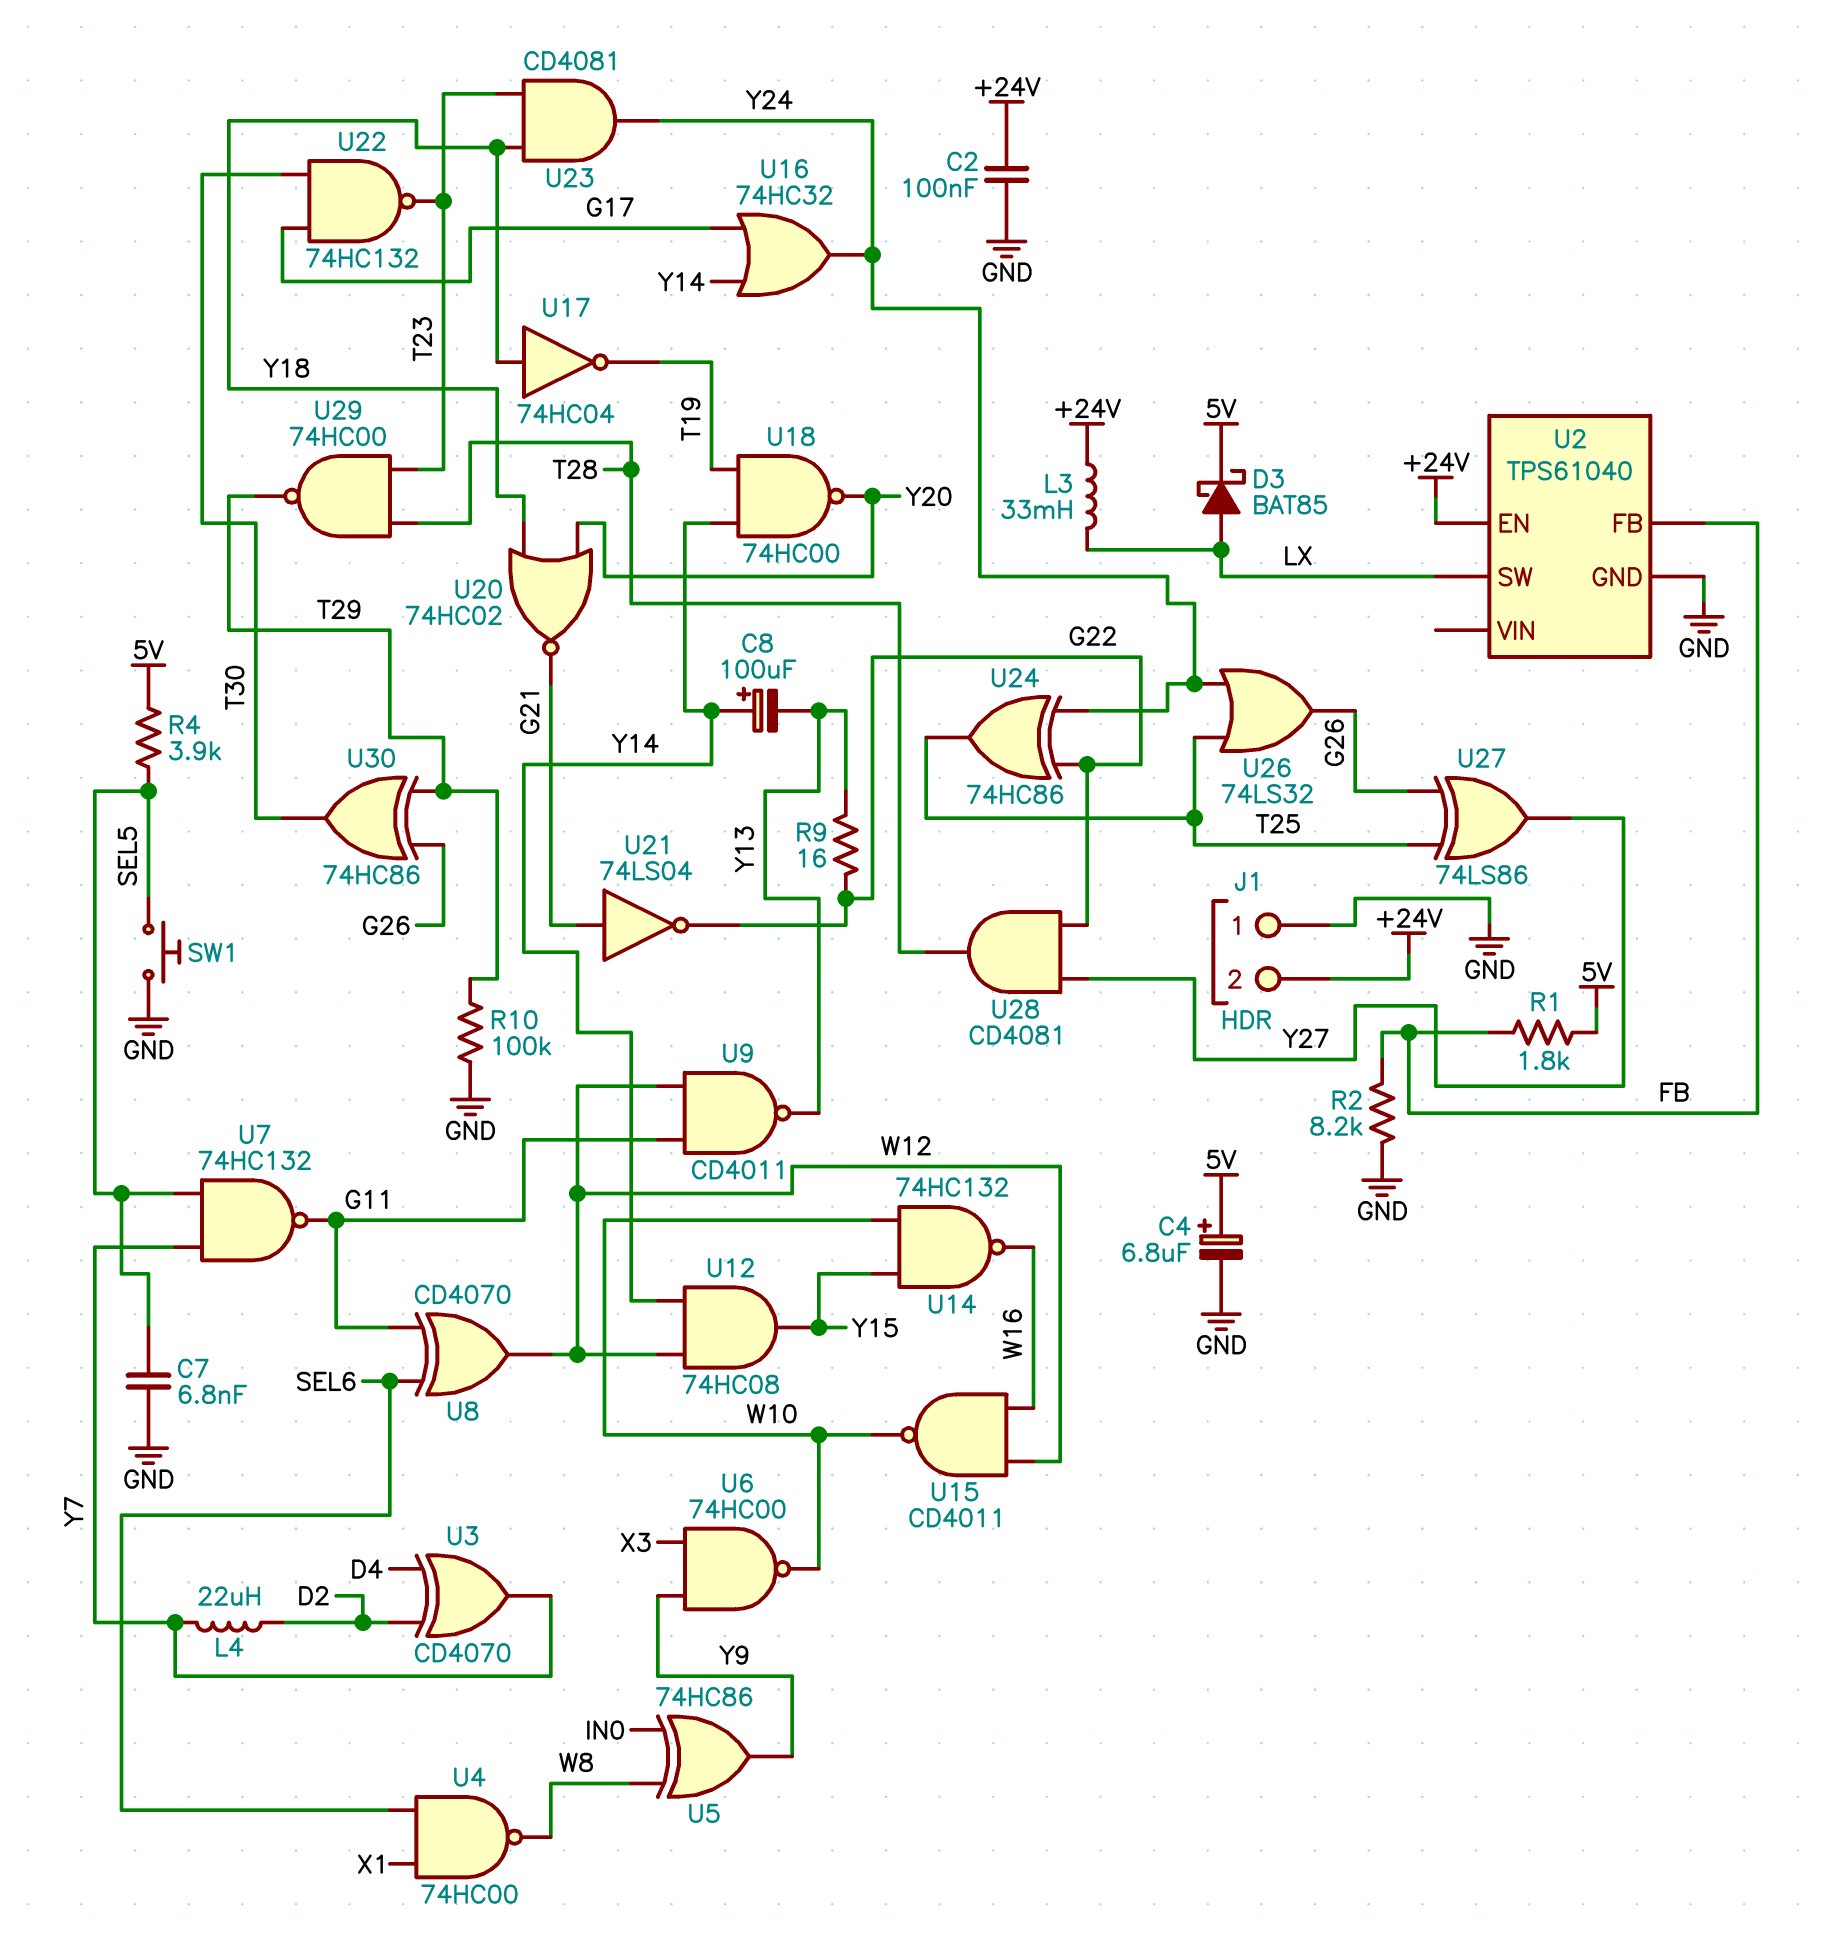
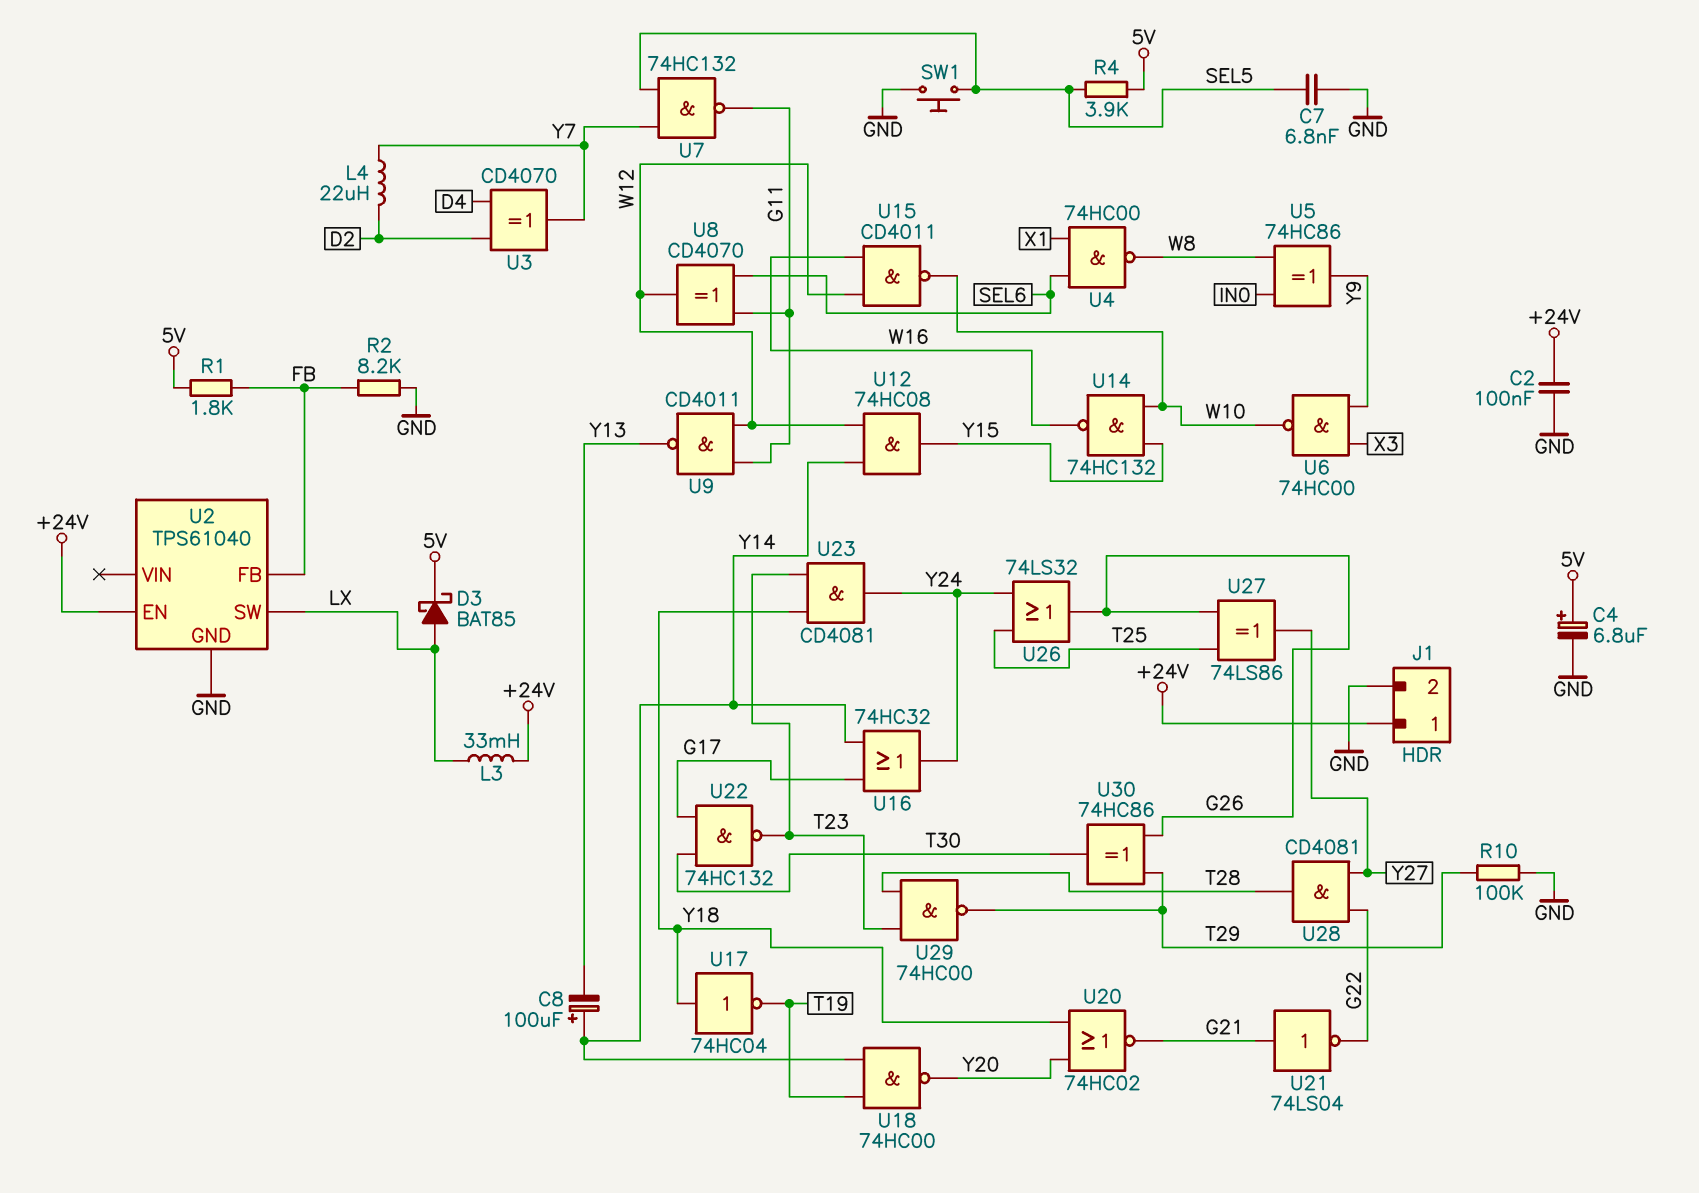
J1 pin 1: GND -> +24V
J1 pin 2: +24V -> GND
R9: 16 (G22, Y13) -> none
U24: XOR 74HC86 (in G22, in Y24, out T25) -> none

